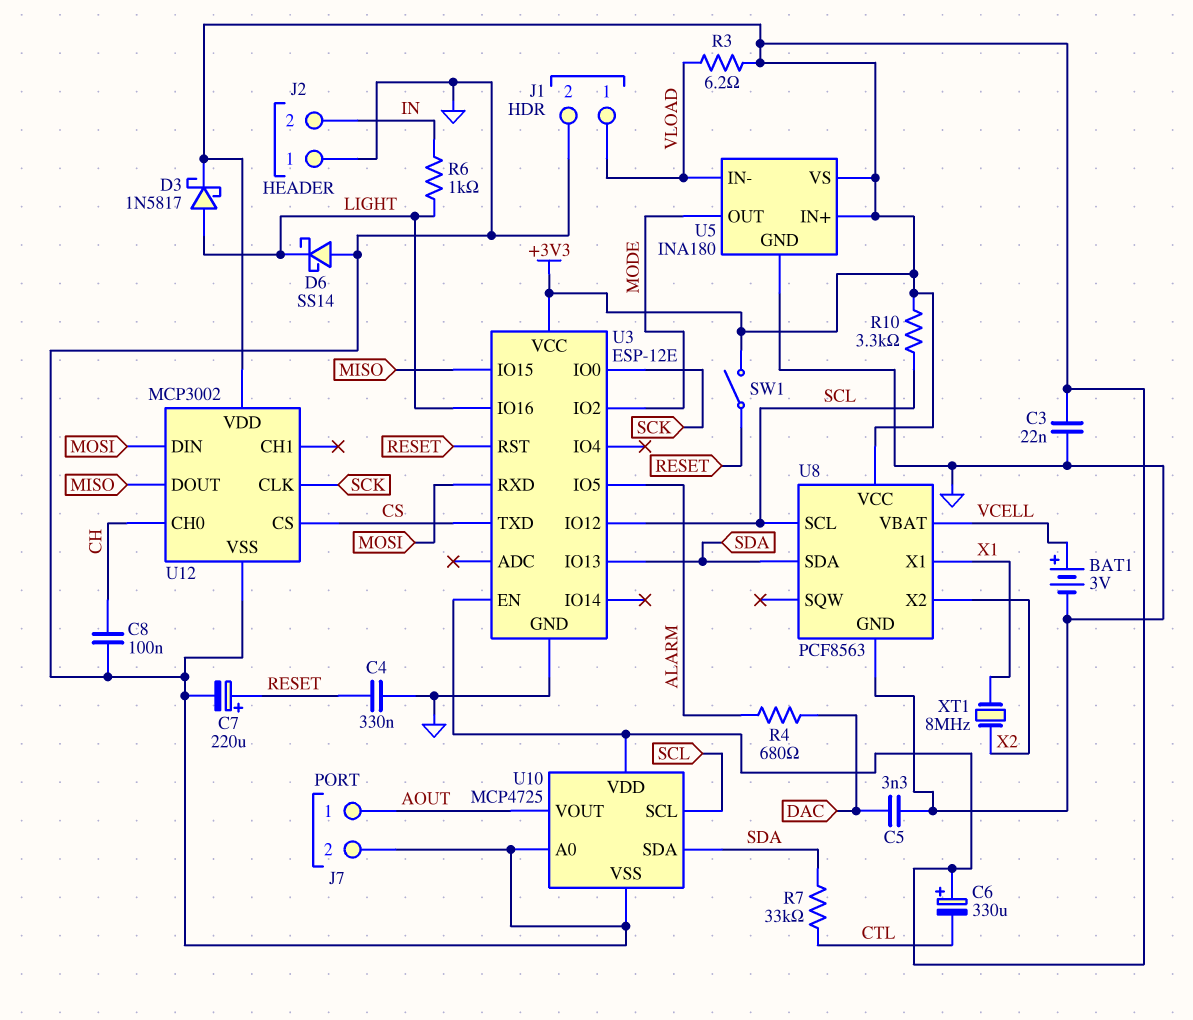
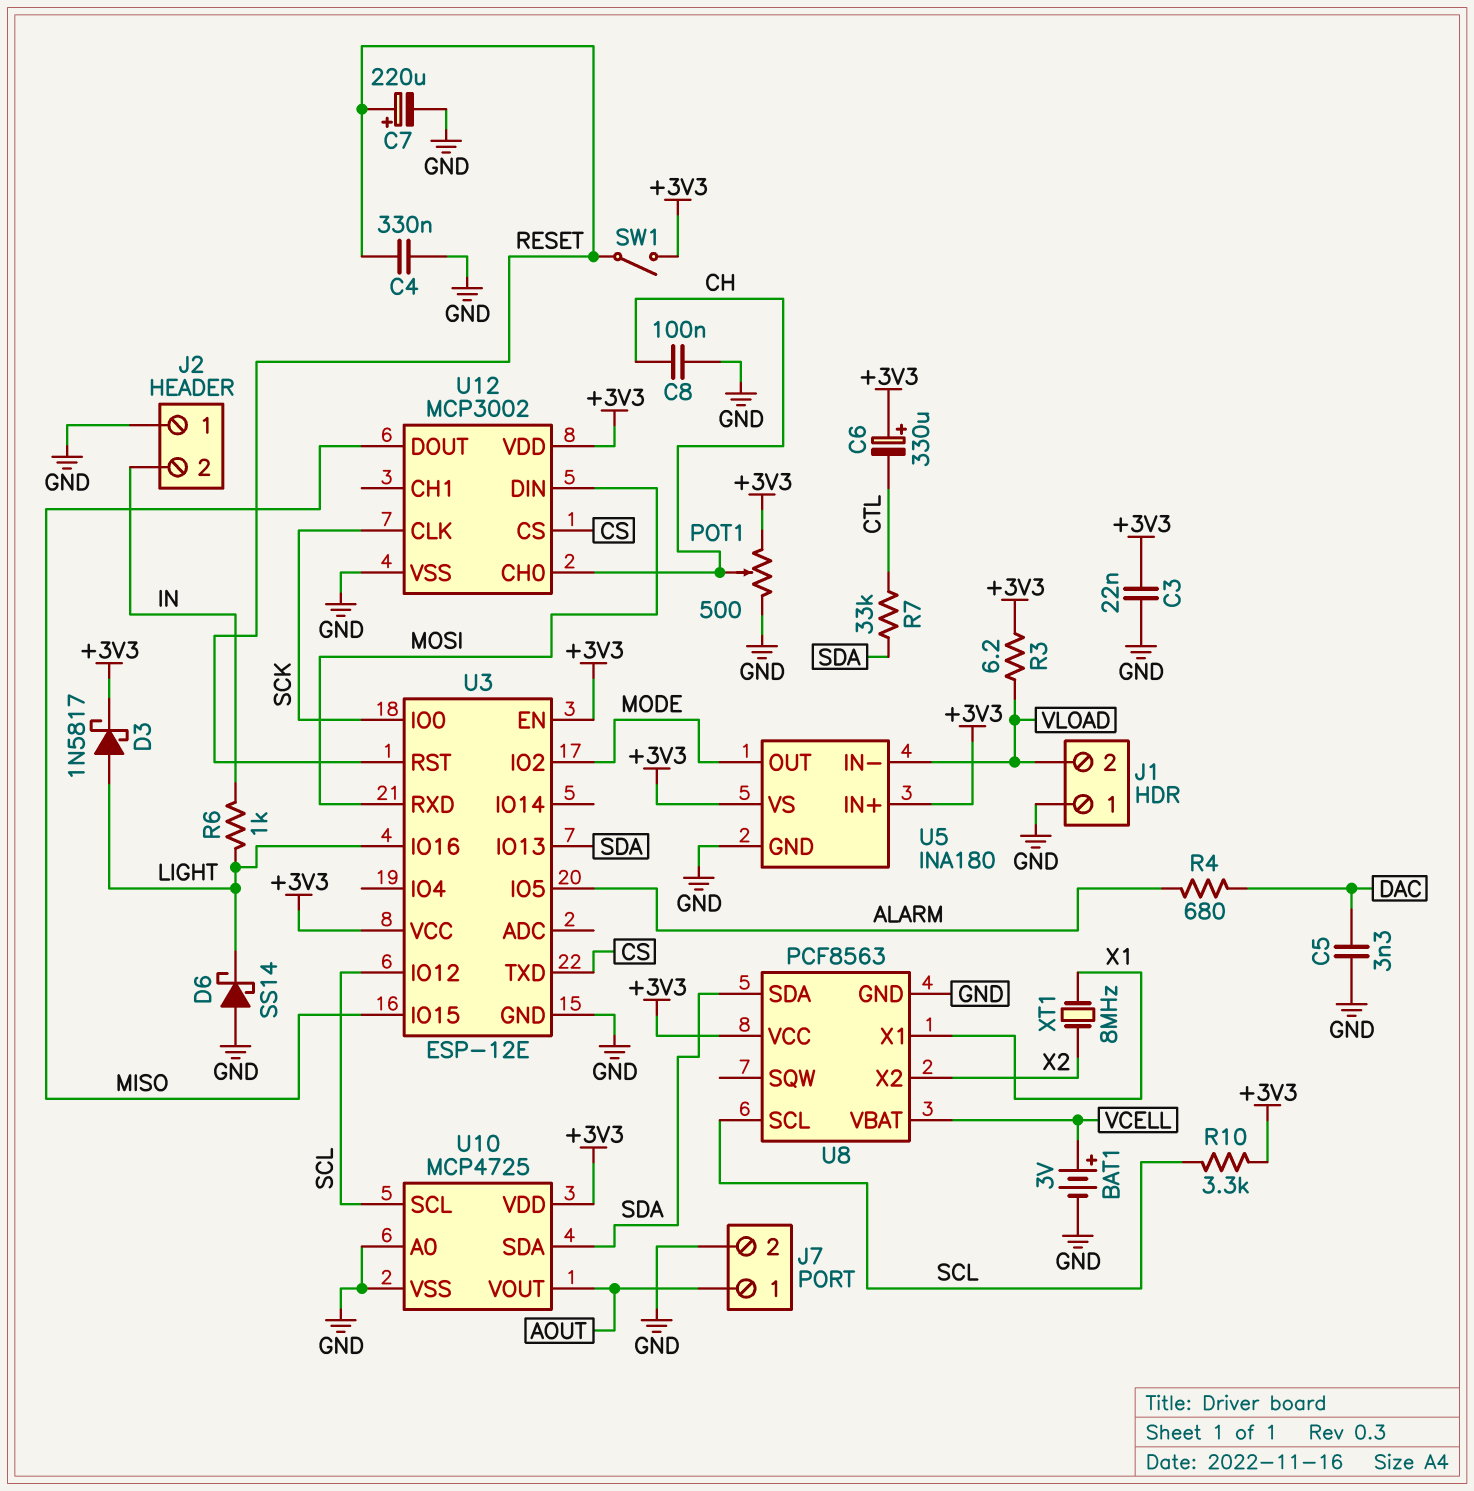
J1 pin 1: VLOAD -> GND
J1 pin 2: GND -> VLOAD
POT1: none -> 500 (+3V3, GND, wiper CH)

